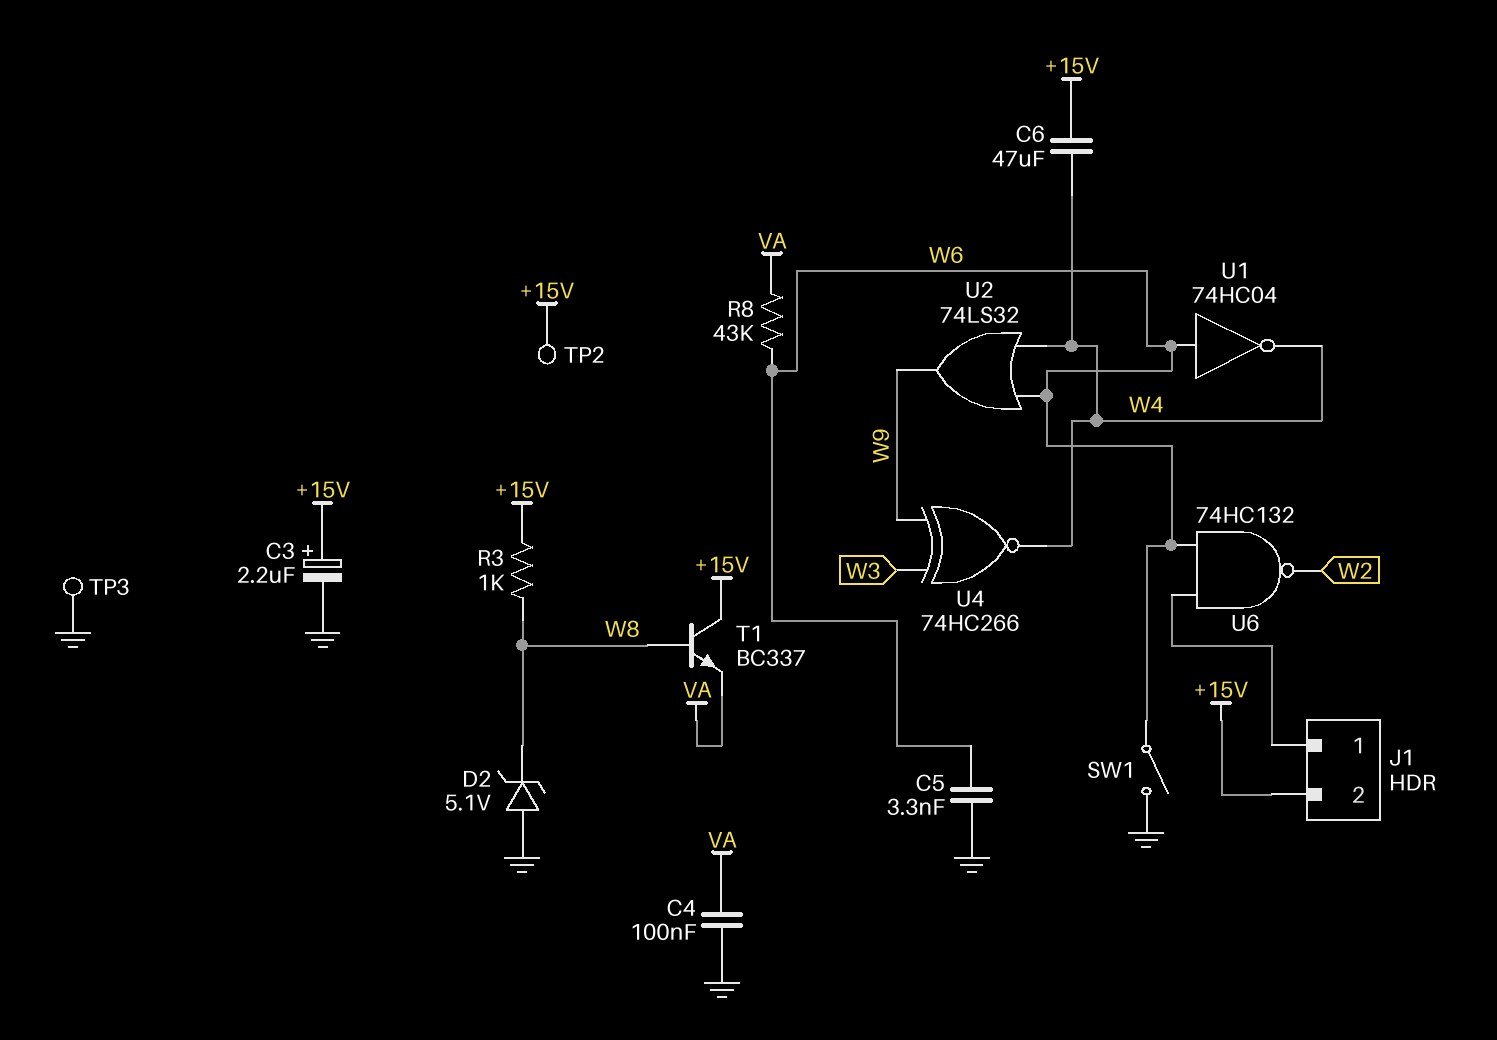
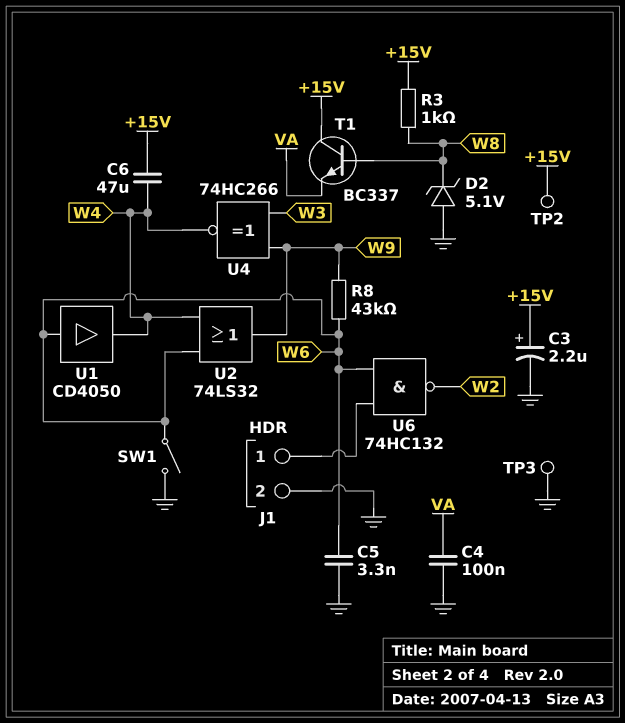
J1 pin 2: +15V -> GND
R8: 43k (VA, W6) -> 43k (W6, W9)
U1: NOT 74HC04 (in W6, out W4) -> buffer CD4050 (in W6, out W4)

